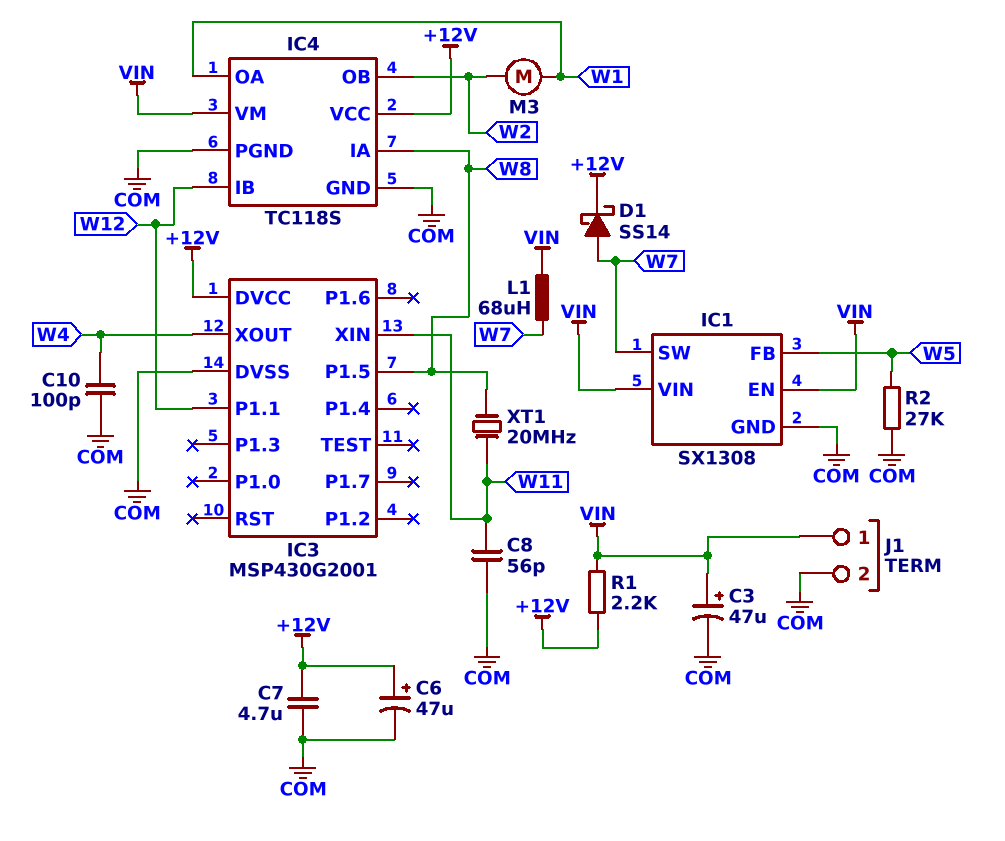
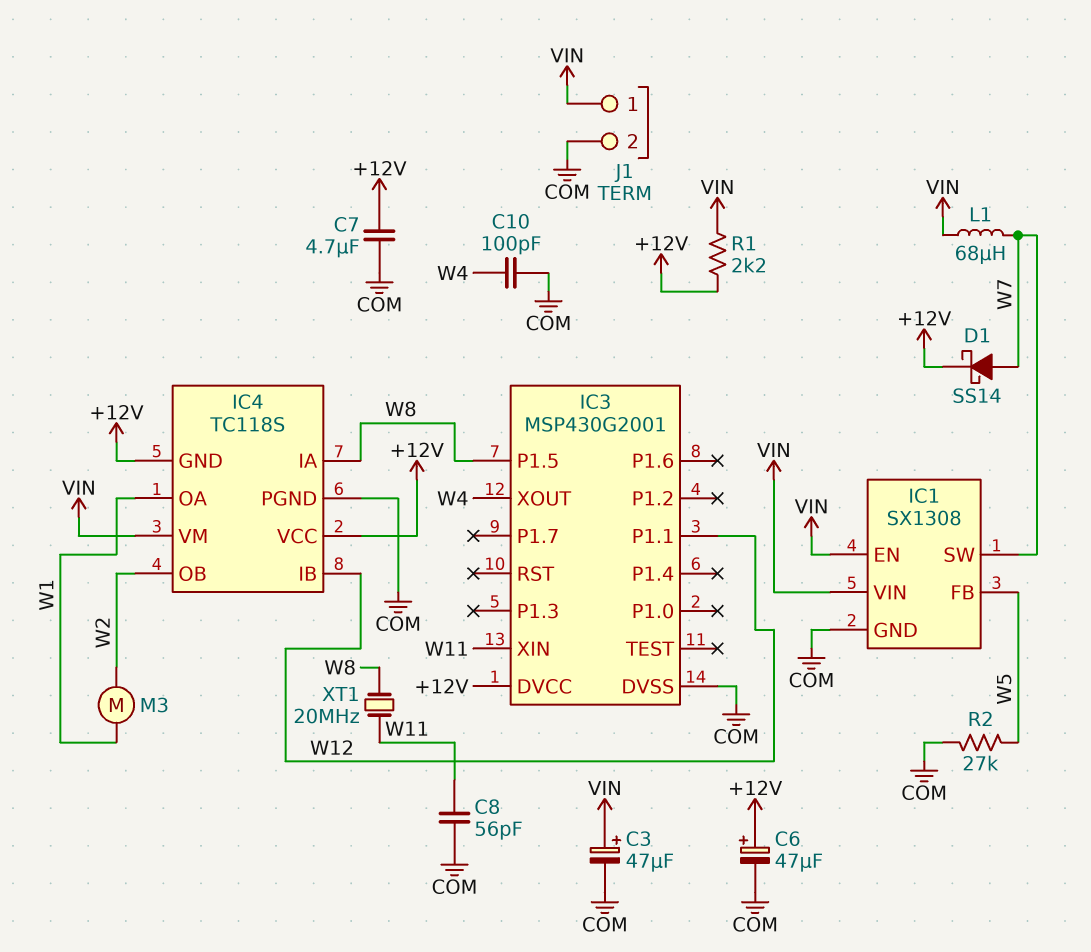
IC4 pin GND: COM -> +12V

